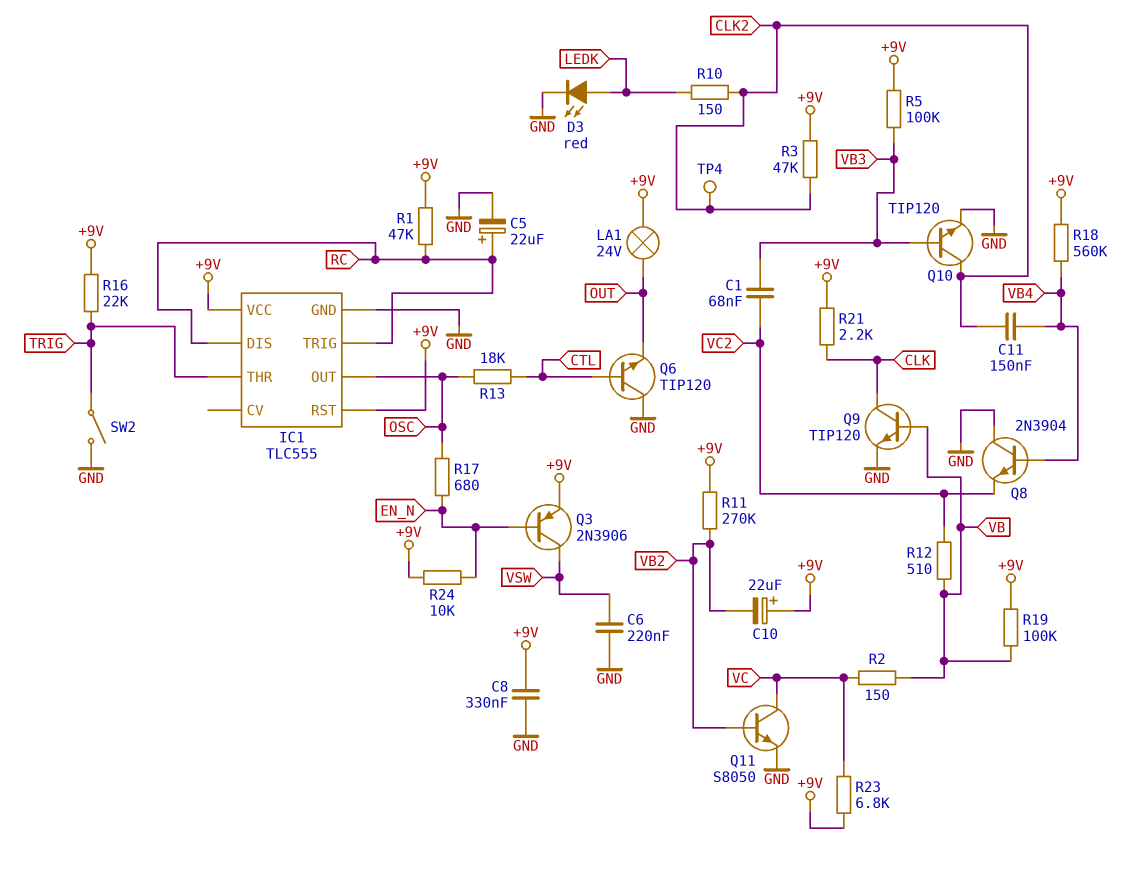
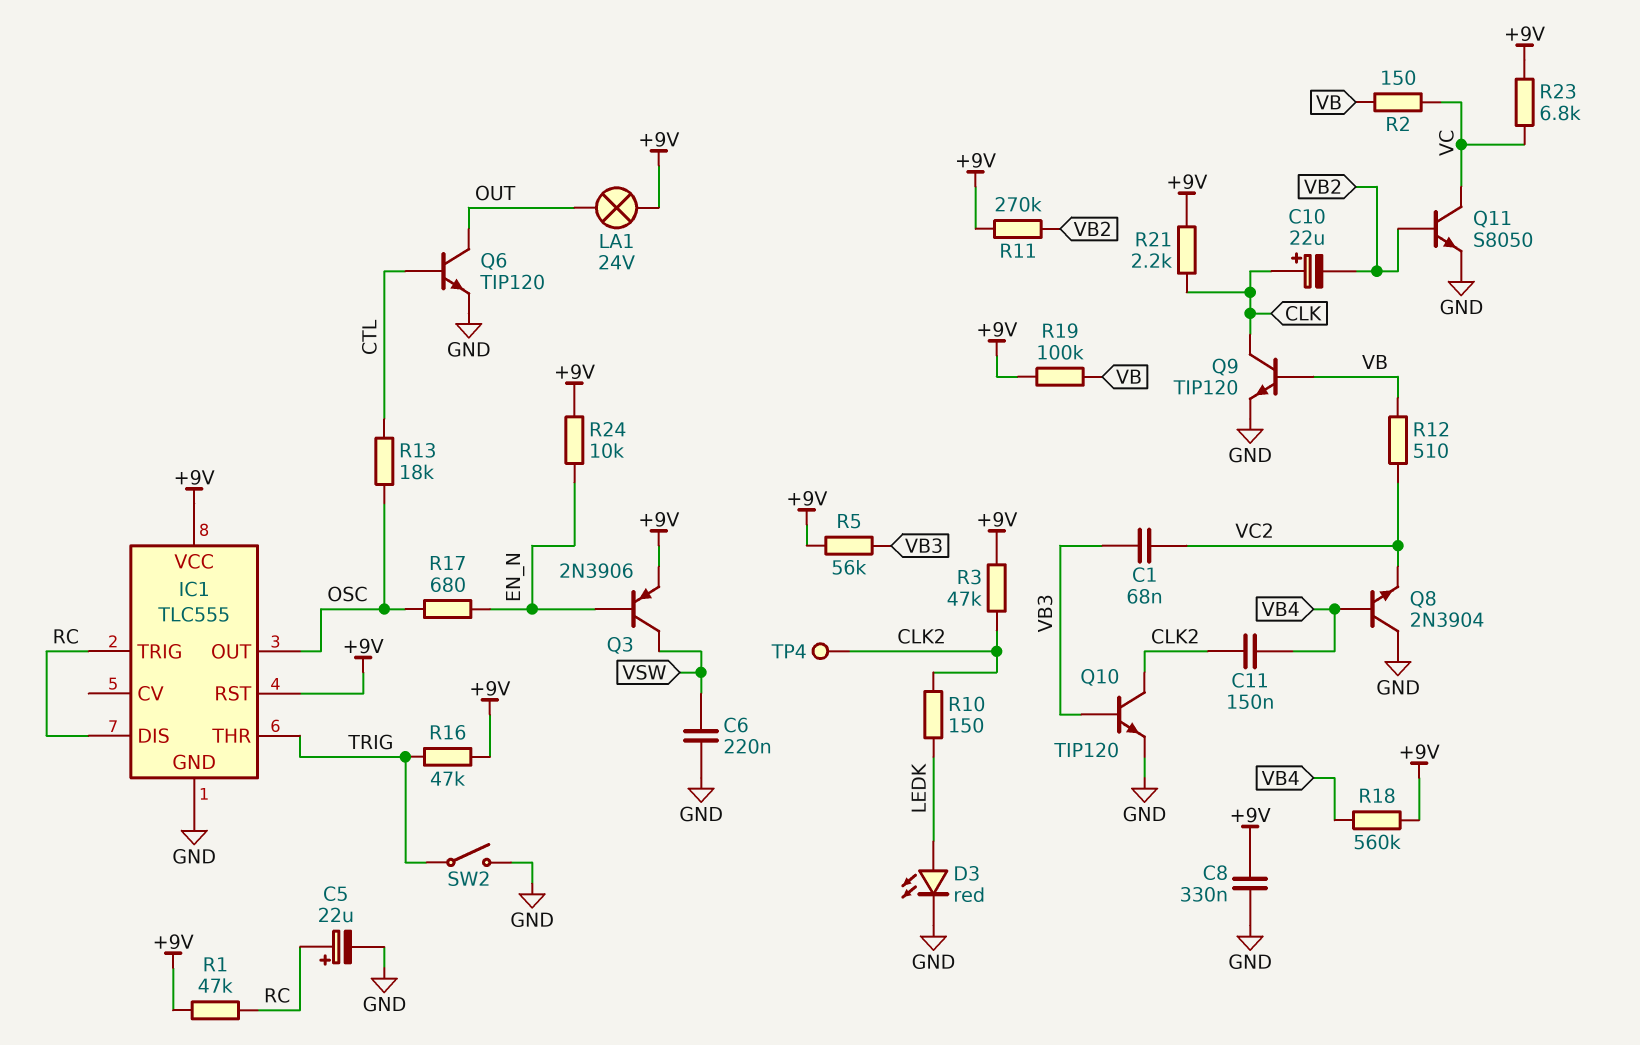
C10: 22uF (plus +9V, minus VB2) -> 22uF (plus CLK, minus VB2)
Q6: NPN TIP120 (B CTL, C GND, E OUT) -> NPN TIP120 (B CTL, C OUT, E GND)
R5: 100k (+9V, VB3) -> 56k (+9V, VB3)
R16: 22k (+9V, TRIG) -> 47k (+9V, TRIG)

